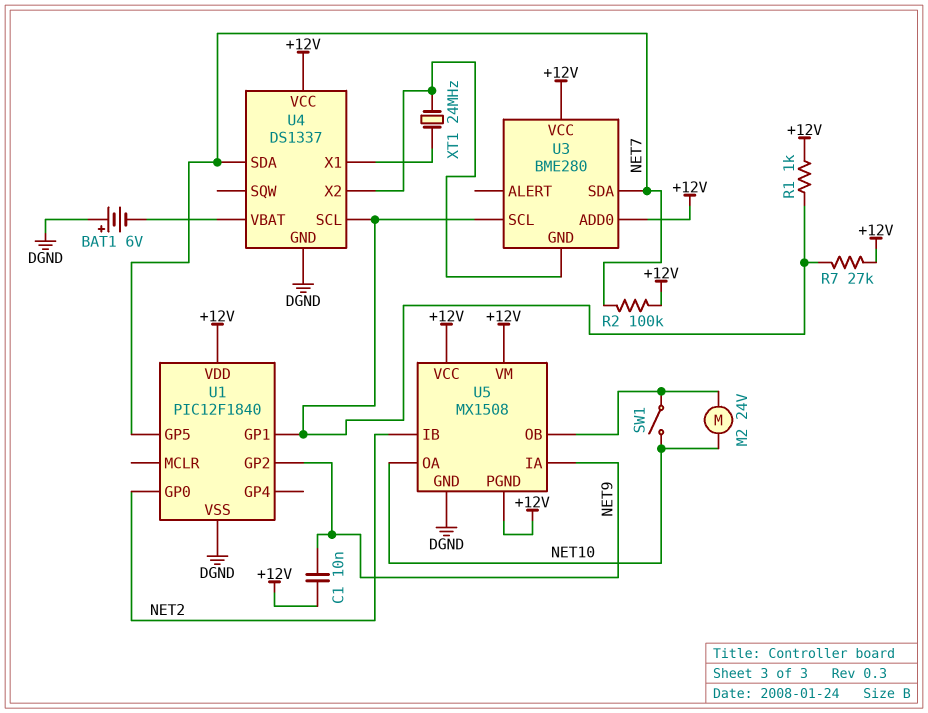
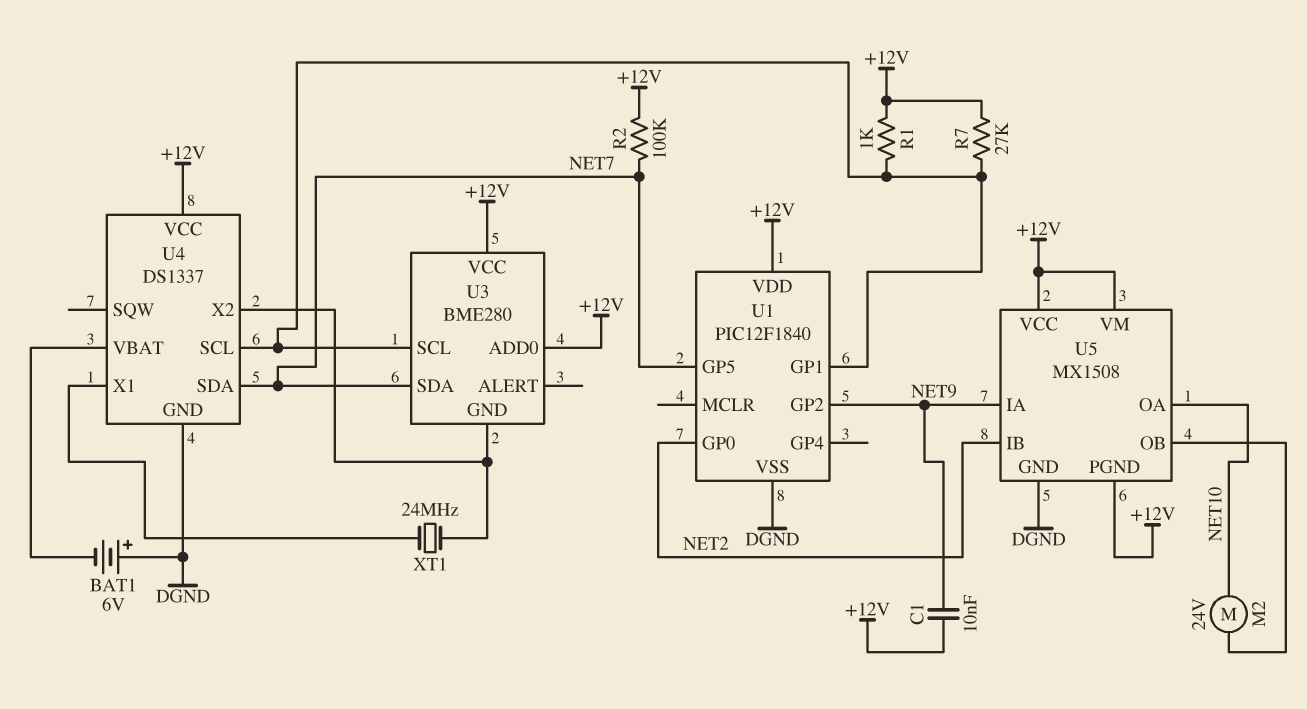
SW1: switch (NET10, U5/OB) -> none

